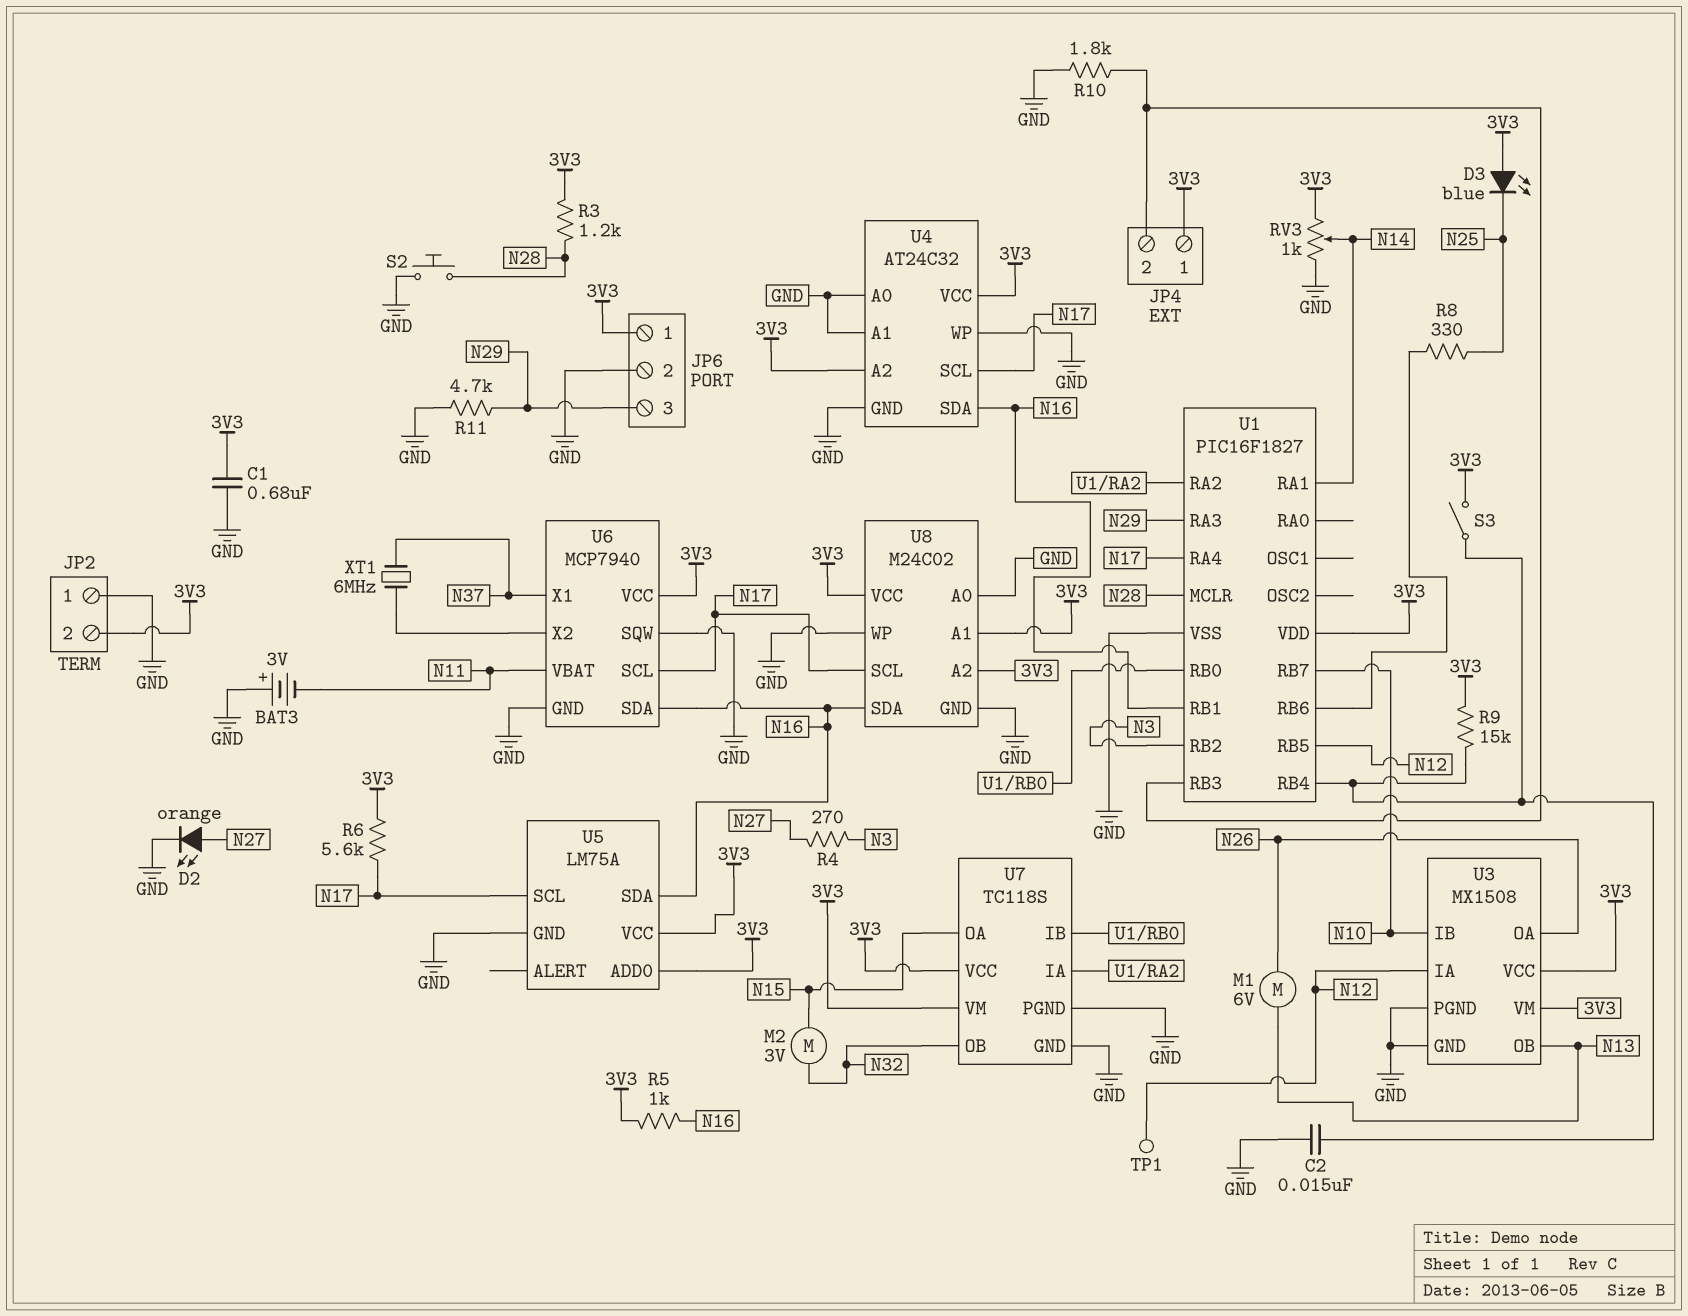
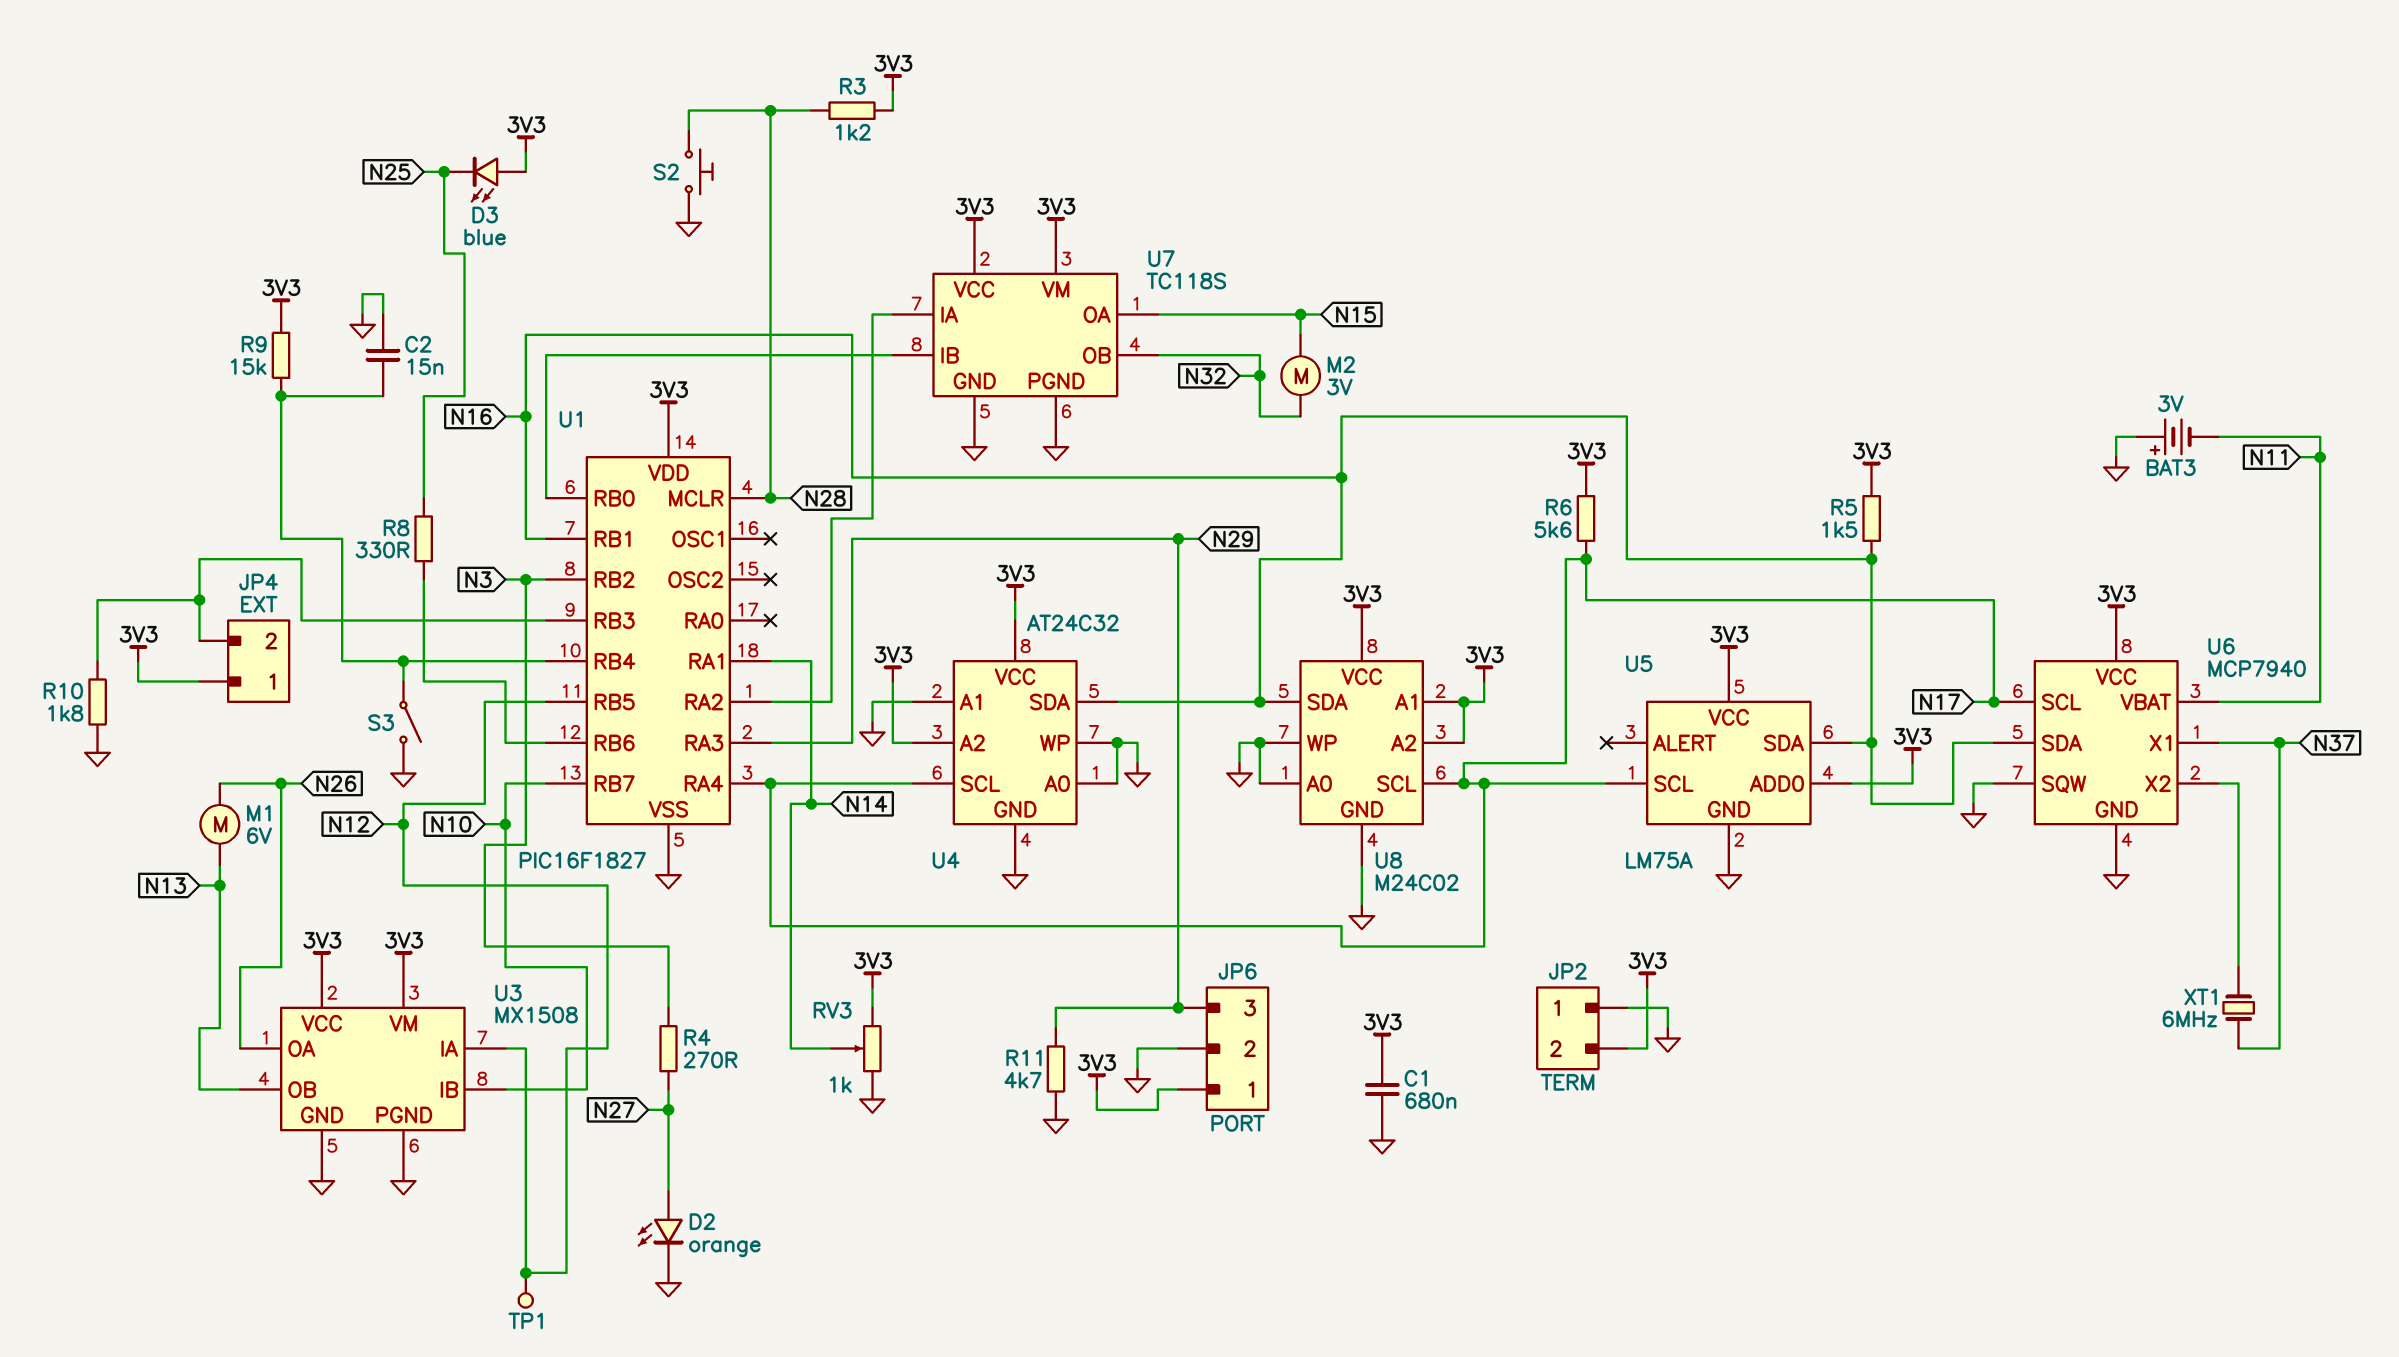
R5: 1k (3V3, N16) -> 1.5k (3V3, N16)
S3: switch (3V3, U1/RB4) -> switch (GND, U1/RB4)

